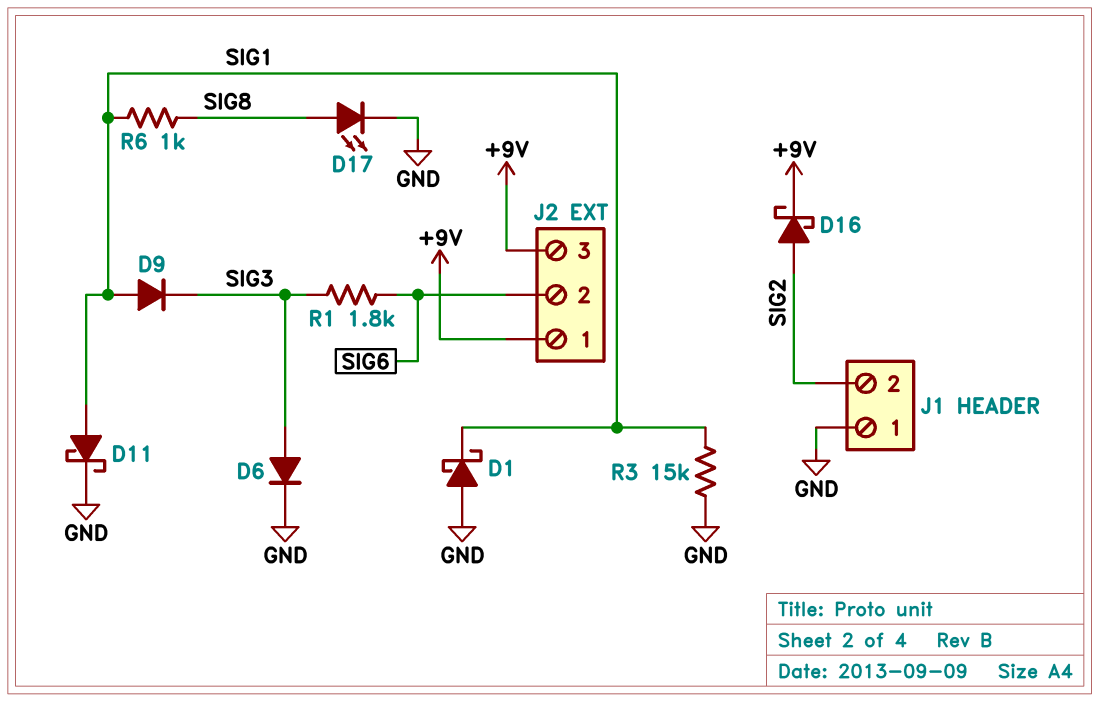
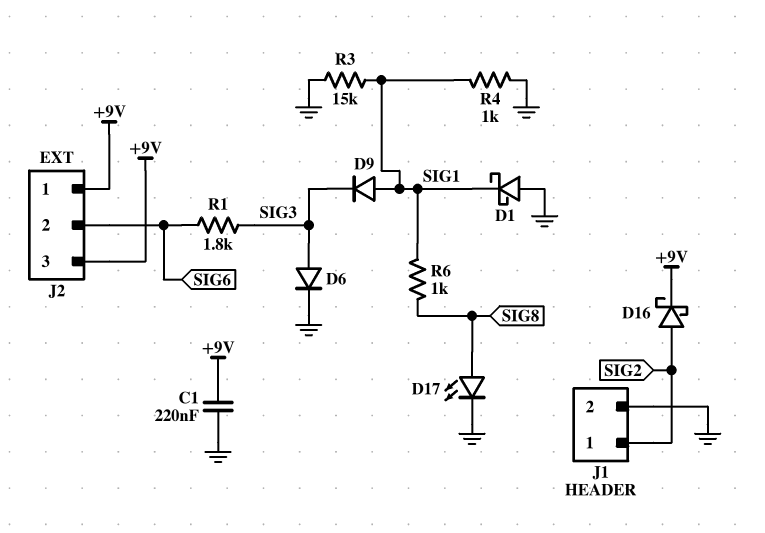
C1: none -> 220nF (+9V, GND)
D11: schottky (A SIG1, K GND) -> none
J1 pin 1: GND -> SIG2
J1 pin 2: SIG2 -> GND
R4: none -> 1k (GND, SIG1)

